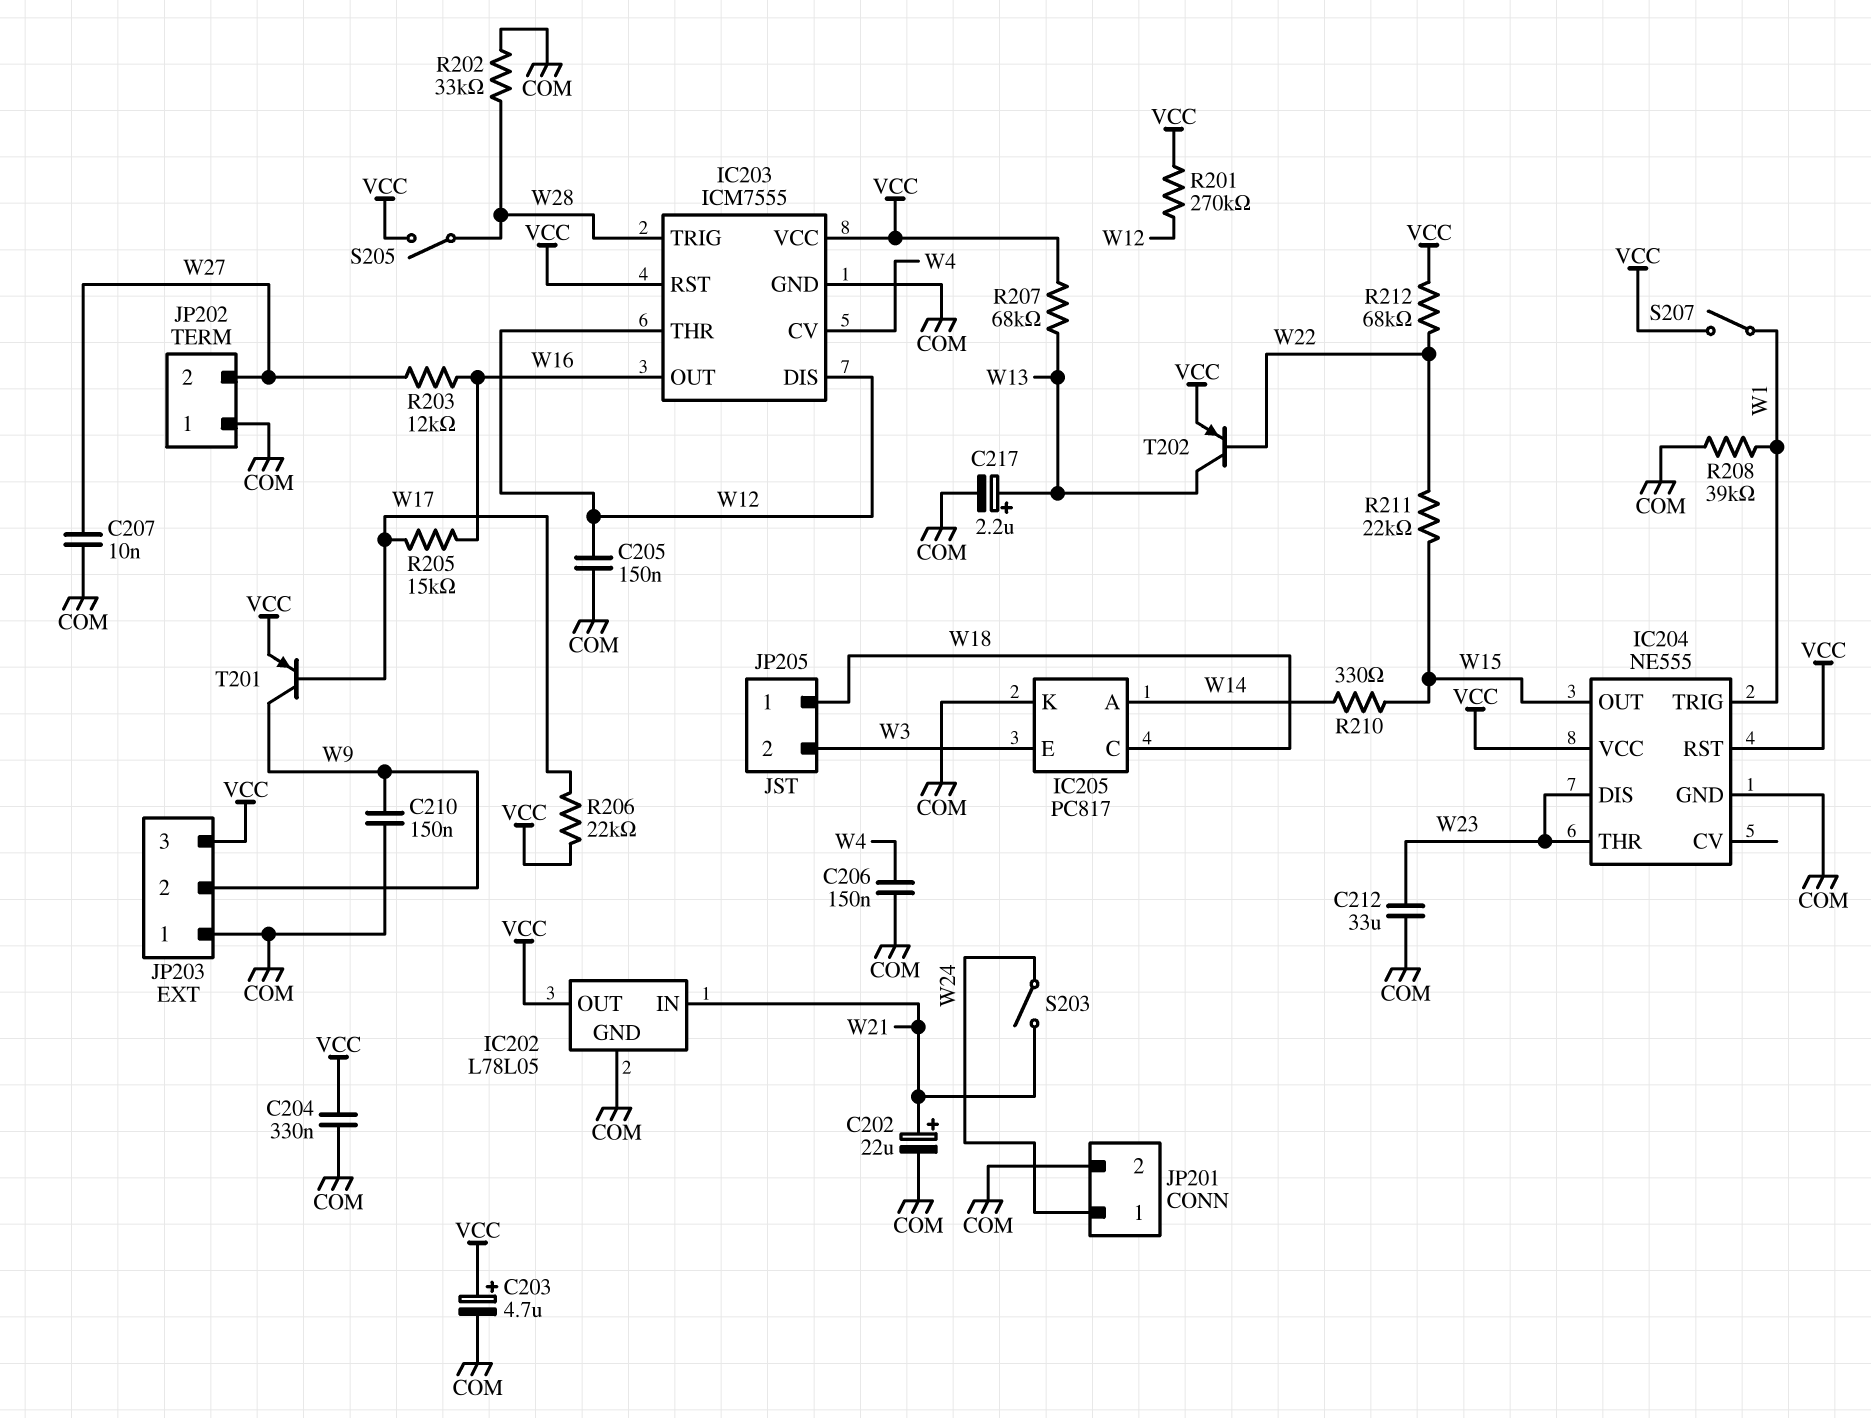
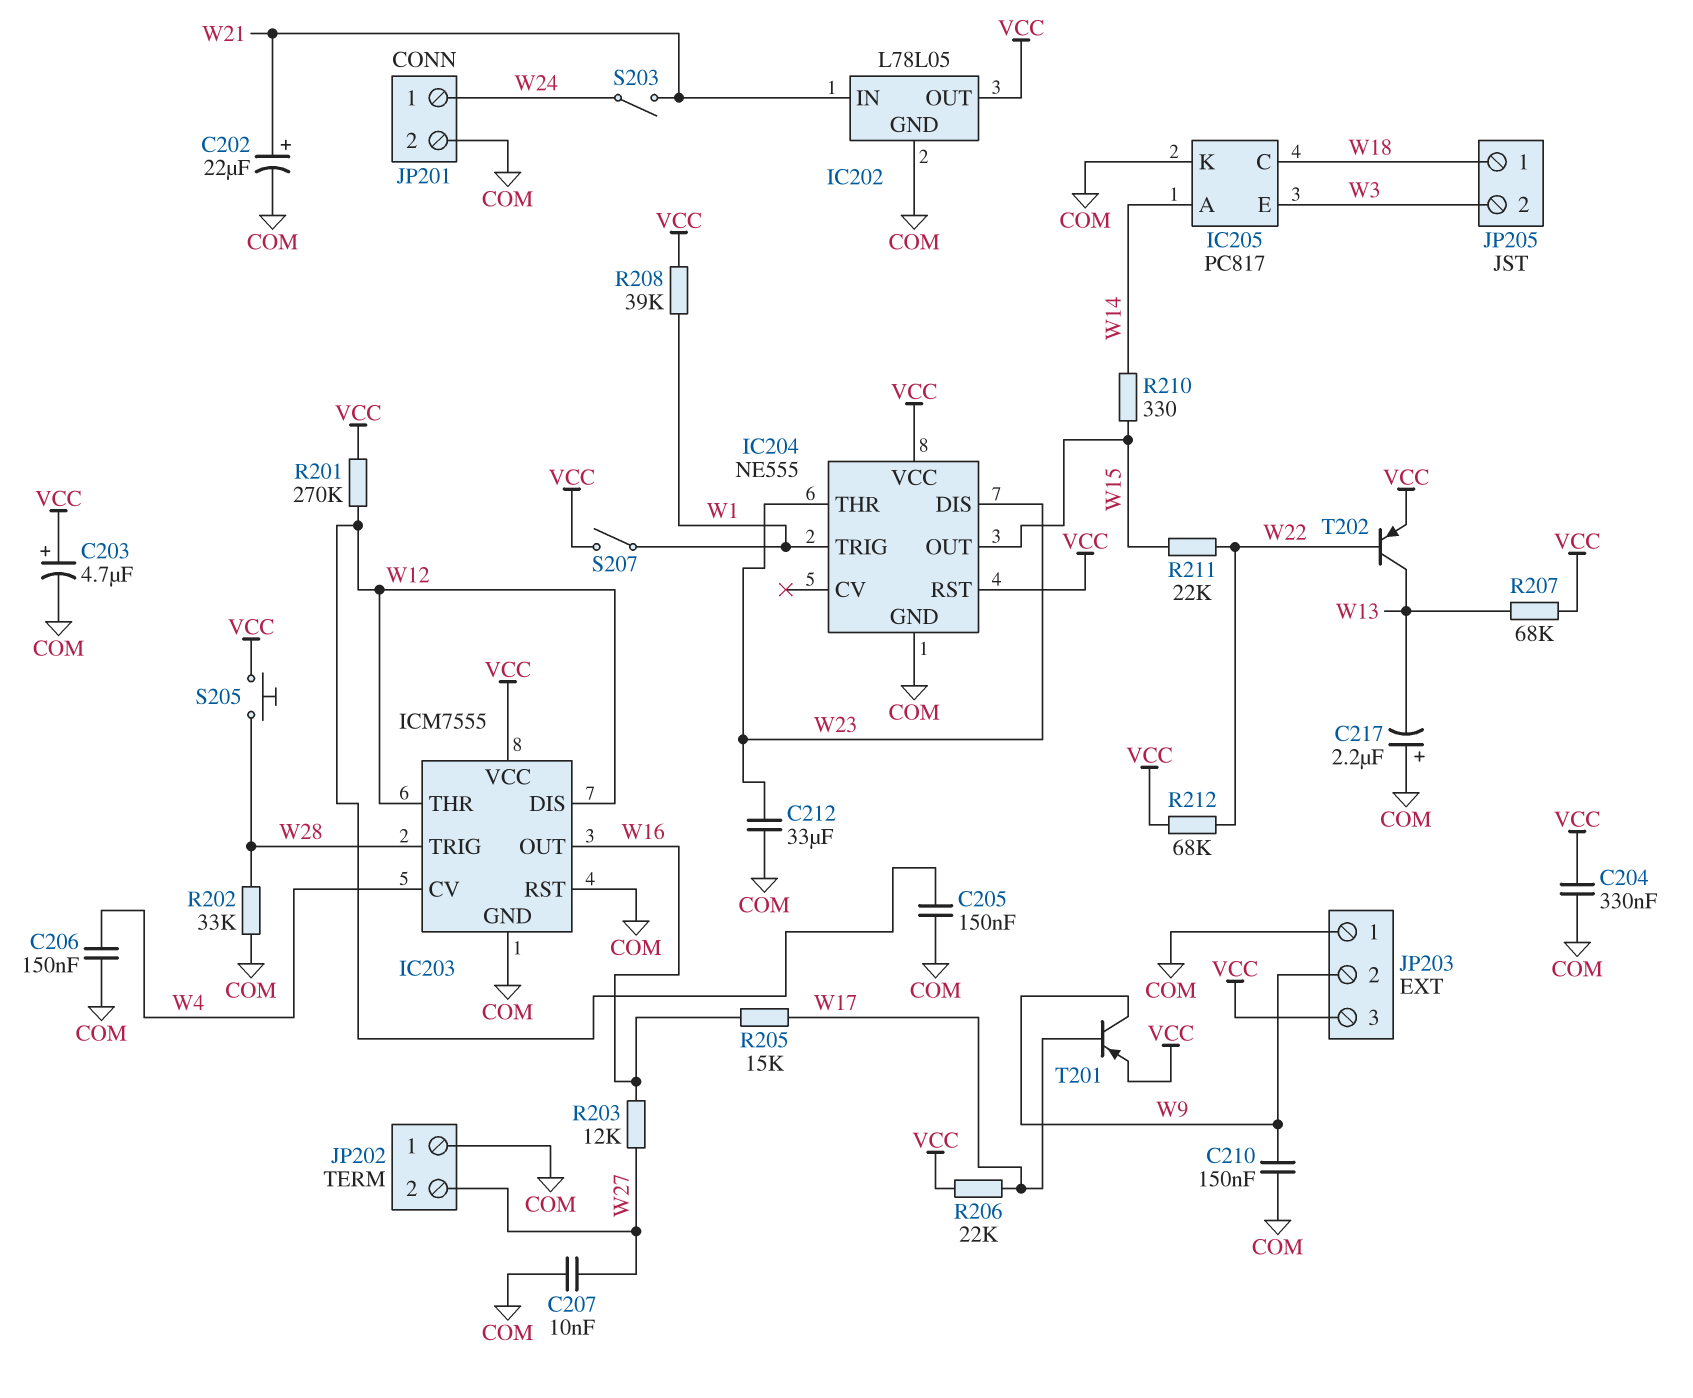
C217: 2.2uF (plus W13, minus COM) -> 2.2uF (plus COM, minus W13)
IC203 pin RST: VCC -> COM
R208: 39k (COM, W1) -> 39k (VCC, W1)
S205: switch (VCC, W28) -> button (VCC, W28)

